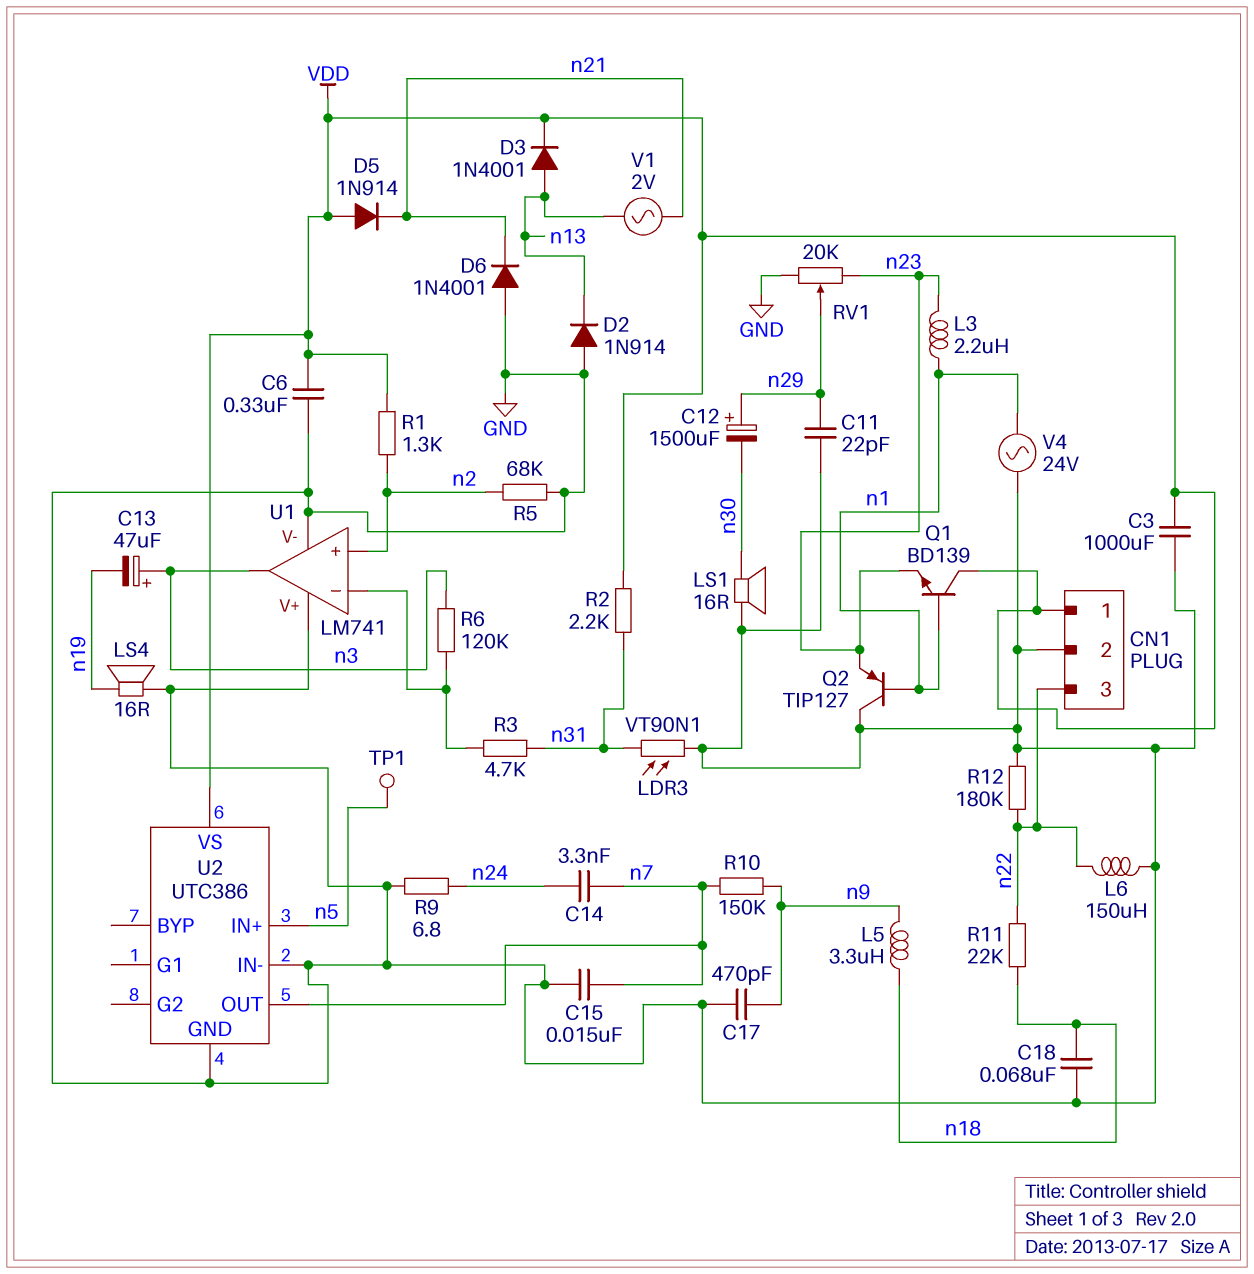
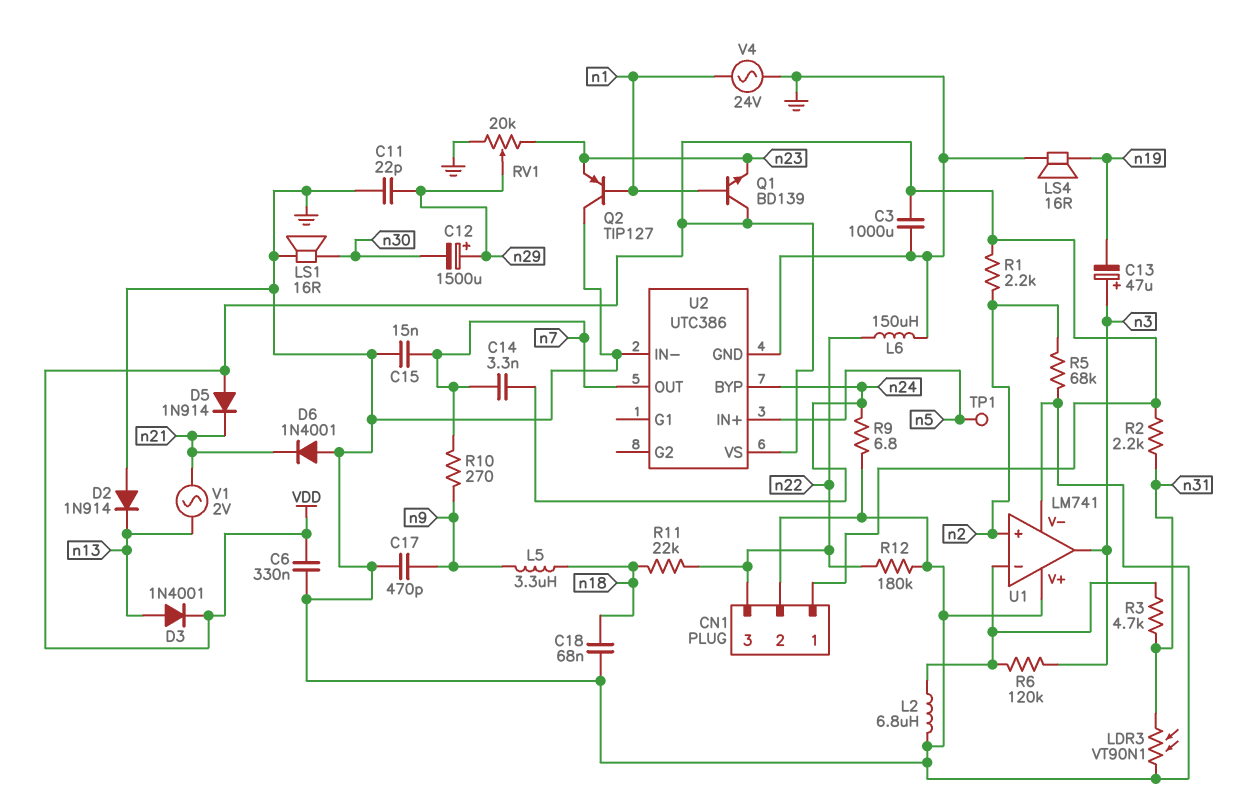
L2: none -> 6.8uH (GND, U1/in-)
L3: 2.2uH (n1, n23) -> none
R1: 1.3k (VDD, n2) -> 2.2k (VDD, n2)
R10: 150k (n7, n9) -> 270 (n7, n9)
U2 pin BYP: none -> n24

